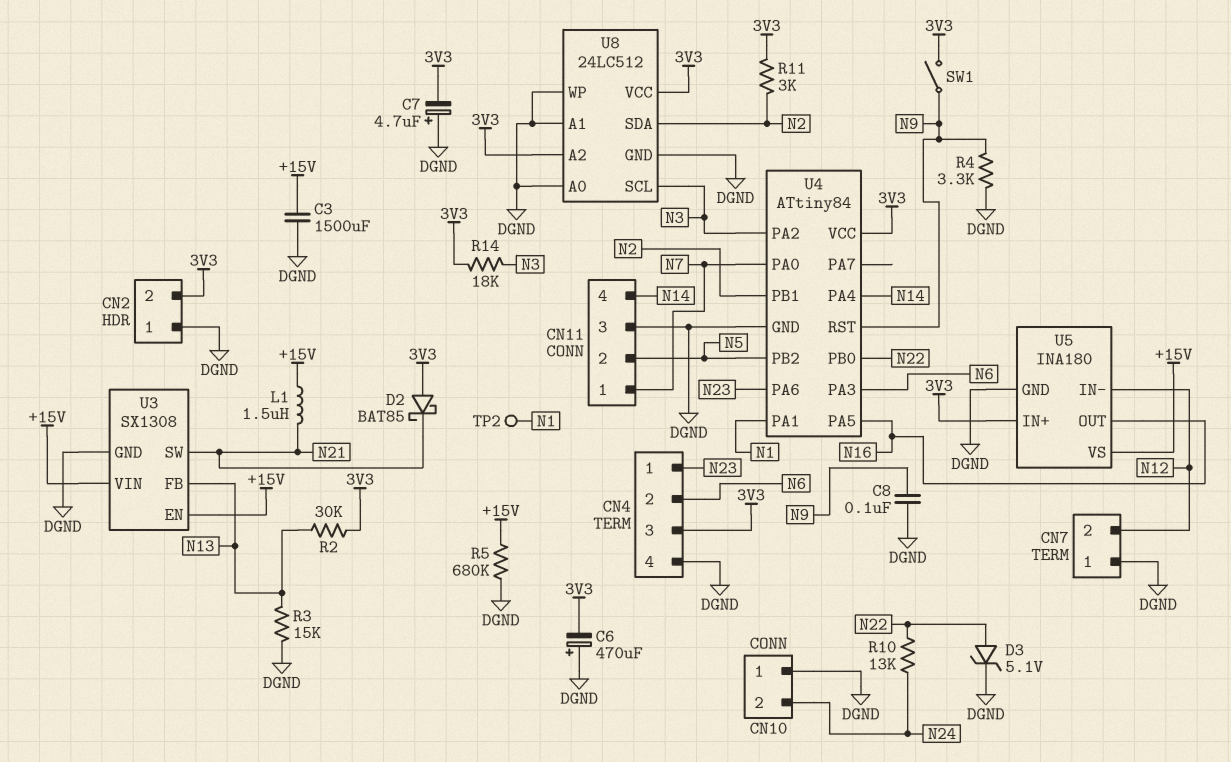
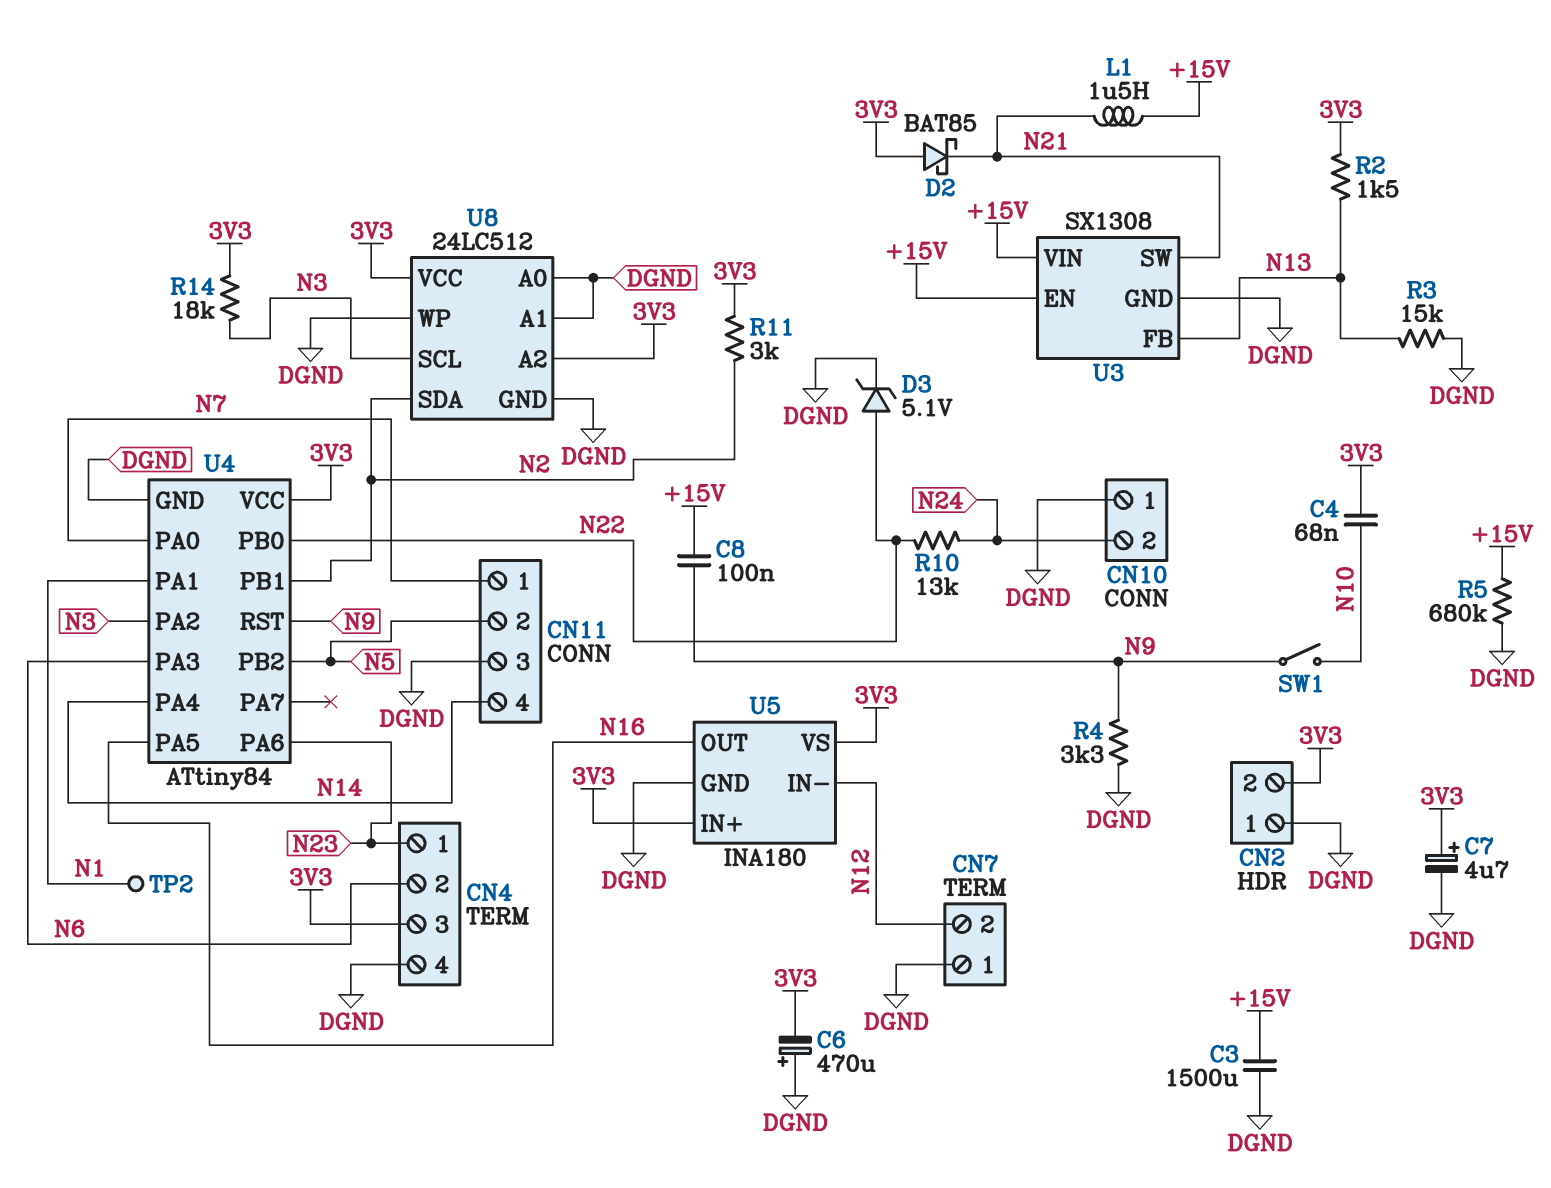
C4: none -> 68nF (3V3, N10)
C7: 4.7uF (plus DGND, minus 3V3) -> 4.7uF (plus 3V3, minus DGND)
C8: 100nF (DGND, N9) -> 100nF (+15V, N9)
R2: 30k (3V3, N13) -> 1.5k (3V3, N13)
SW1: switch (3V3, N9) -> switch (N9, N10)
U5 pin VS: +15V -> 3V3

